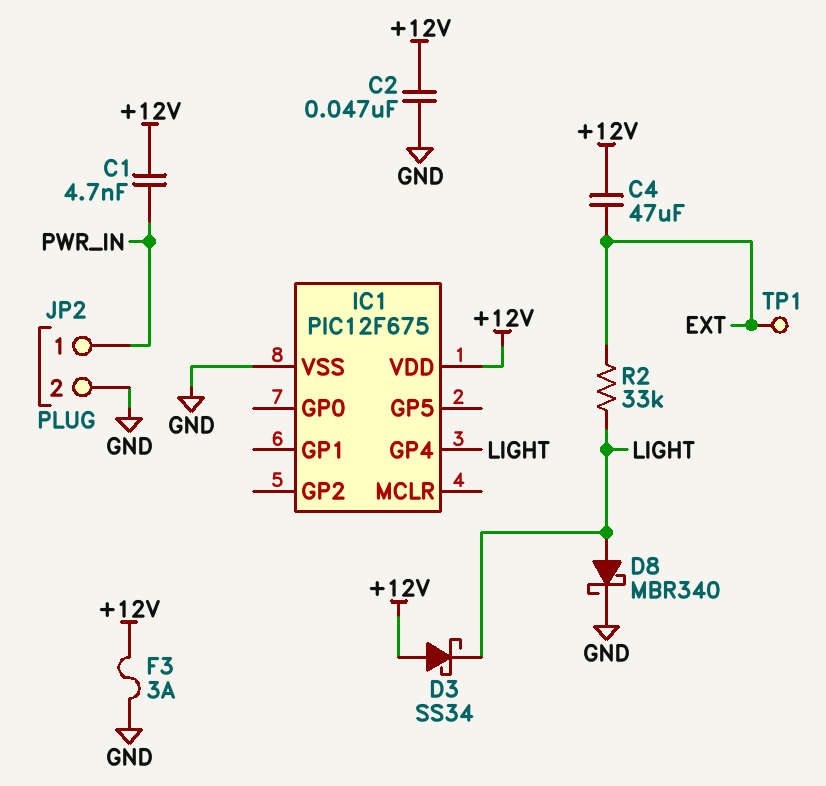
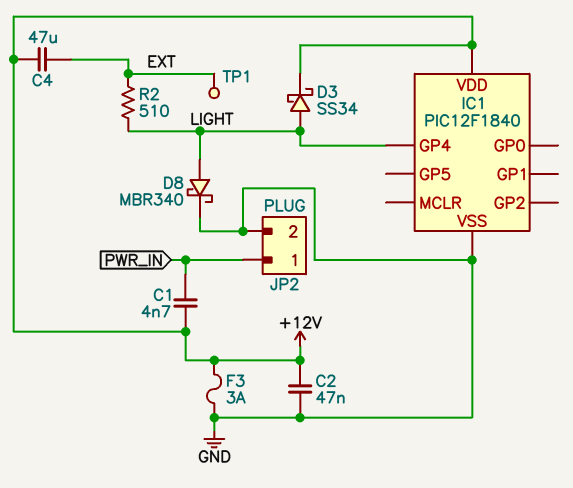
D3: schottky SS34 (A +12V, K LIGHT) -> schottky SS34 (A LIGHT, K +12V)
IC1: PIC12F675 -> PIC12F1840
R2: 33k (EXT, LIGHT) -> 510 (EXT, LIGHT)

